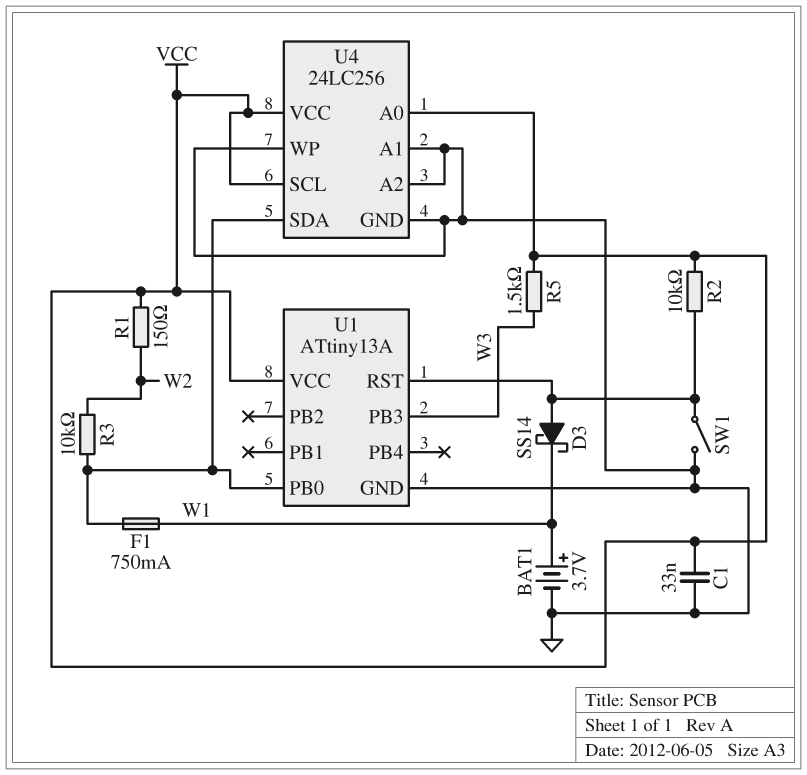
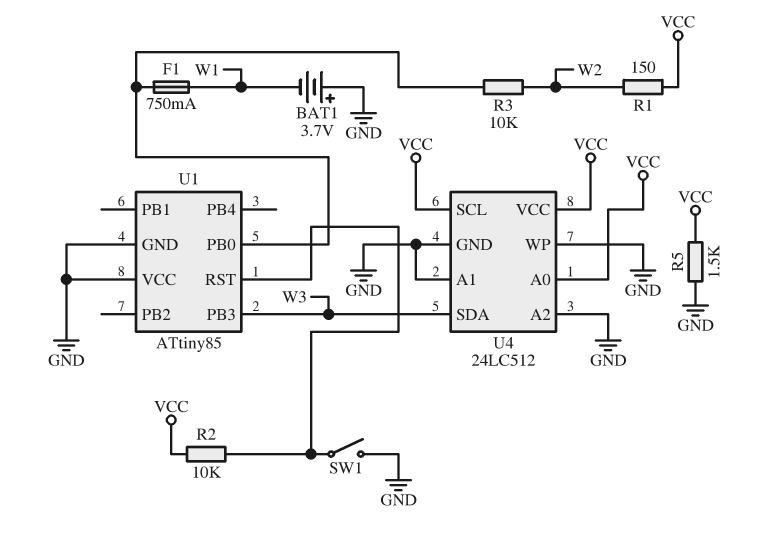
BAT1: 3.7V (plus W1, minus GND) -> 3.7V (plus GND, minus W1)
C1: 33nF (GND, VCC) -> none
D3: schottky SS14 (A U1/RST, K W1) -> none
R5: 1.5k (VCC, W3) -> 1.5k (GND, VCC)
U1: ATtiny13A -> ATtiny85
U1 pin VCC: VCC -> GND
U4: 24LC256 -> 24LC512
U4 pin SDA: U1/PB0 -> W3

